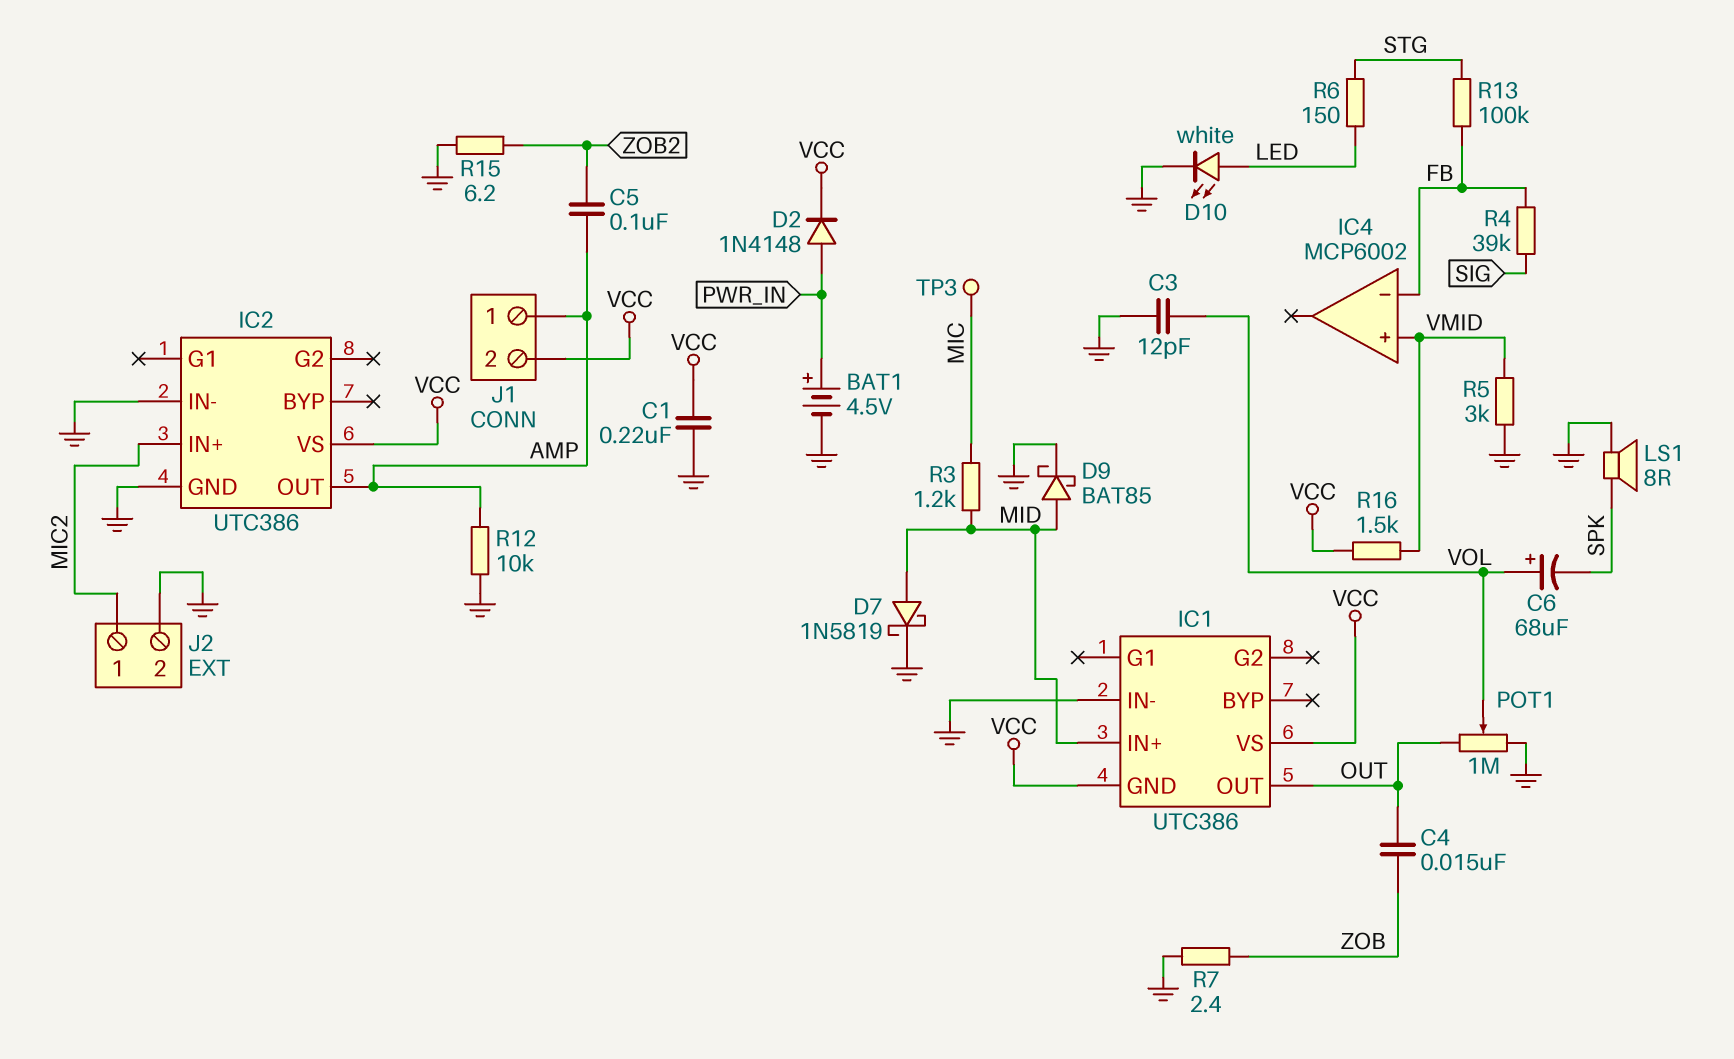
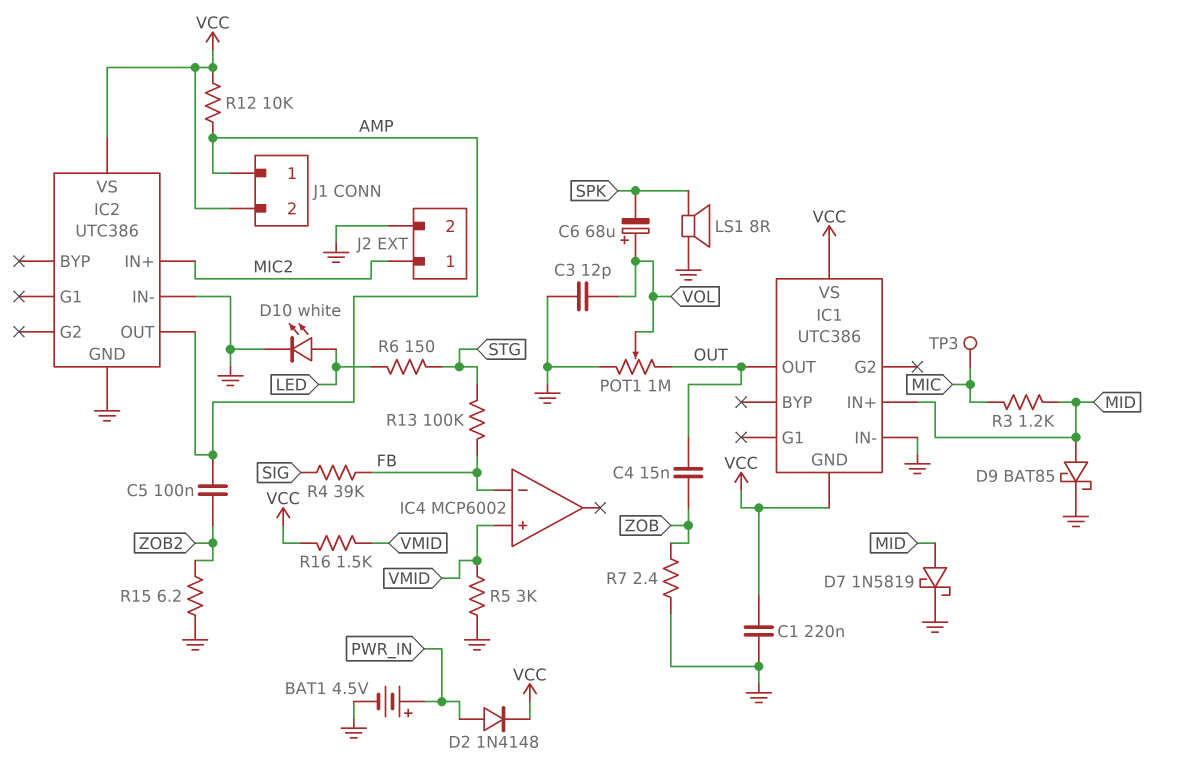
R12: 10k (AMP, GND) -> 10k (AMP, VCC)

